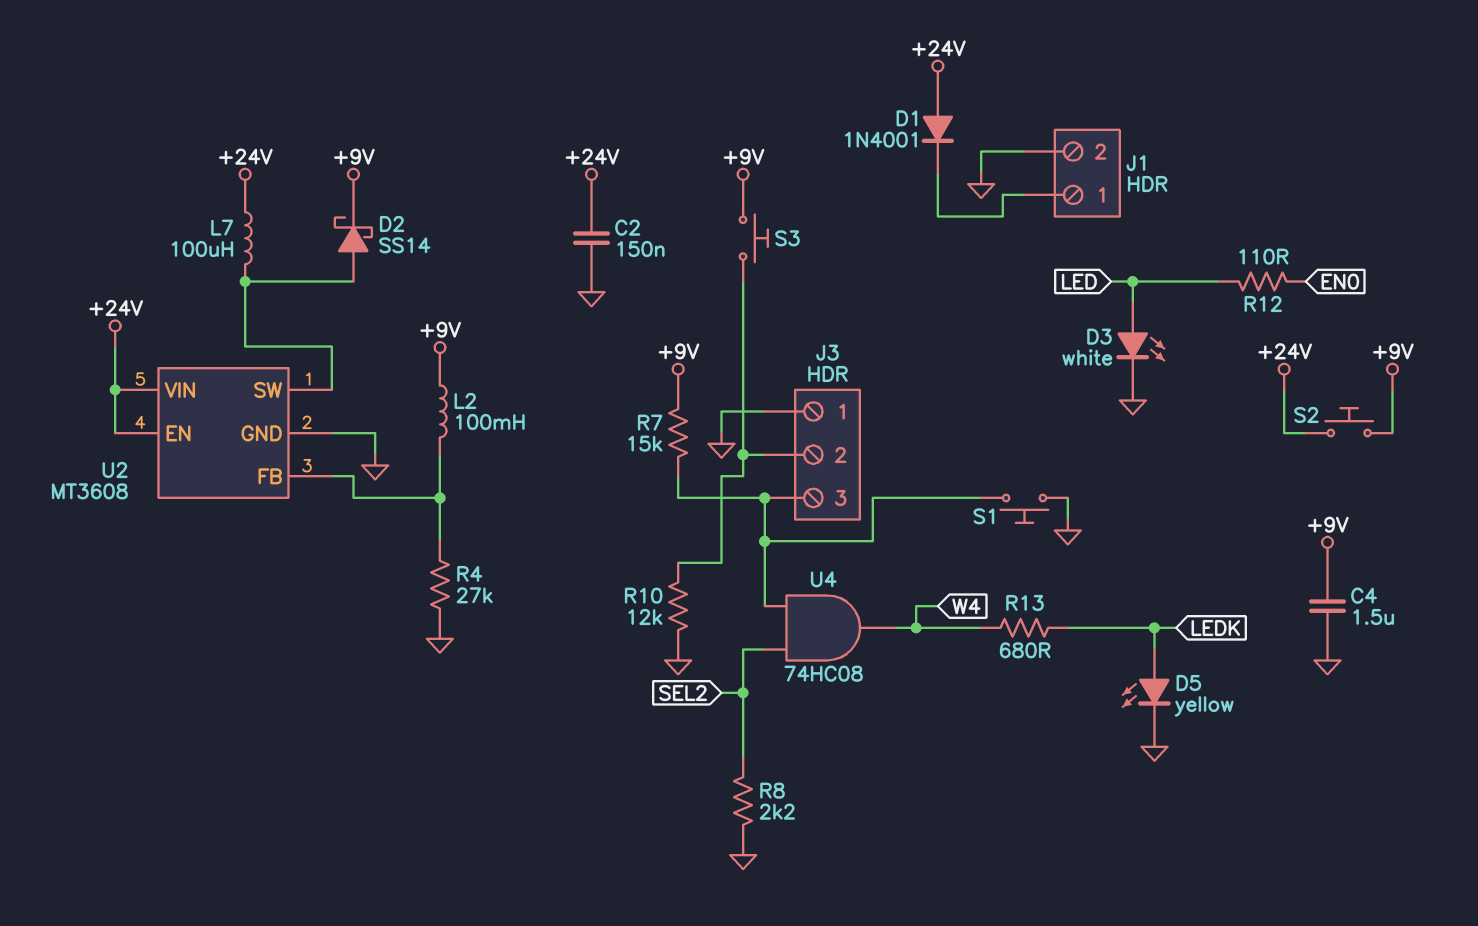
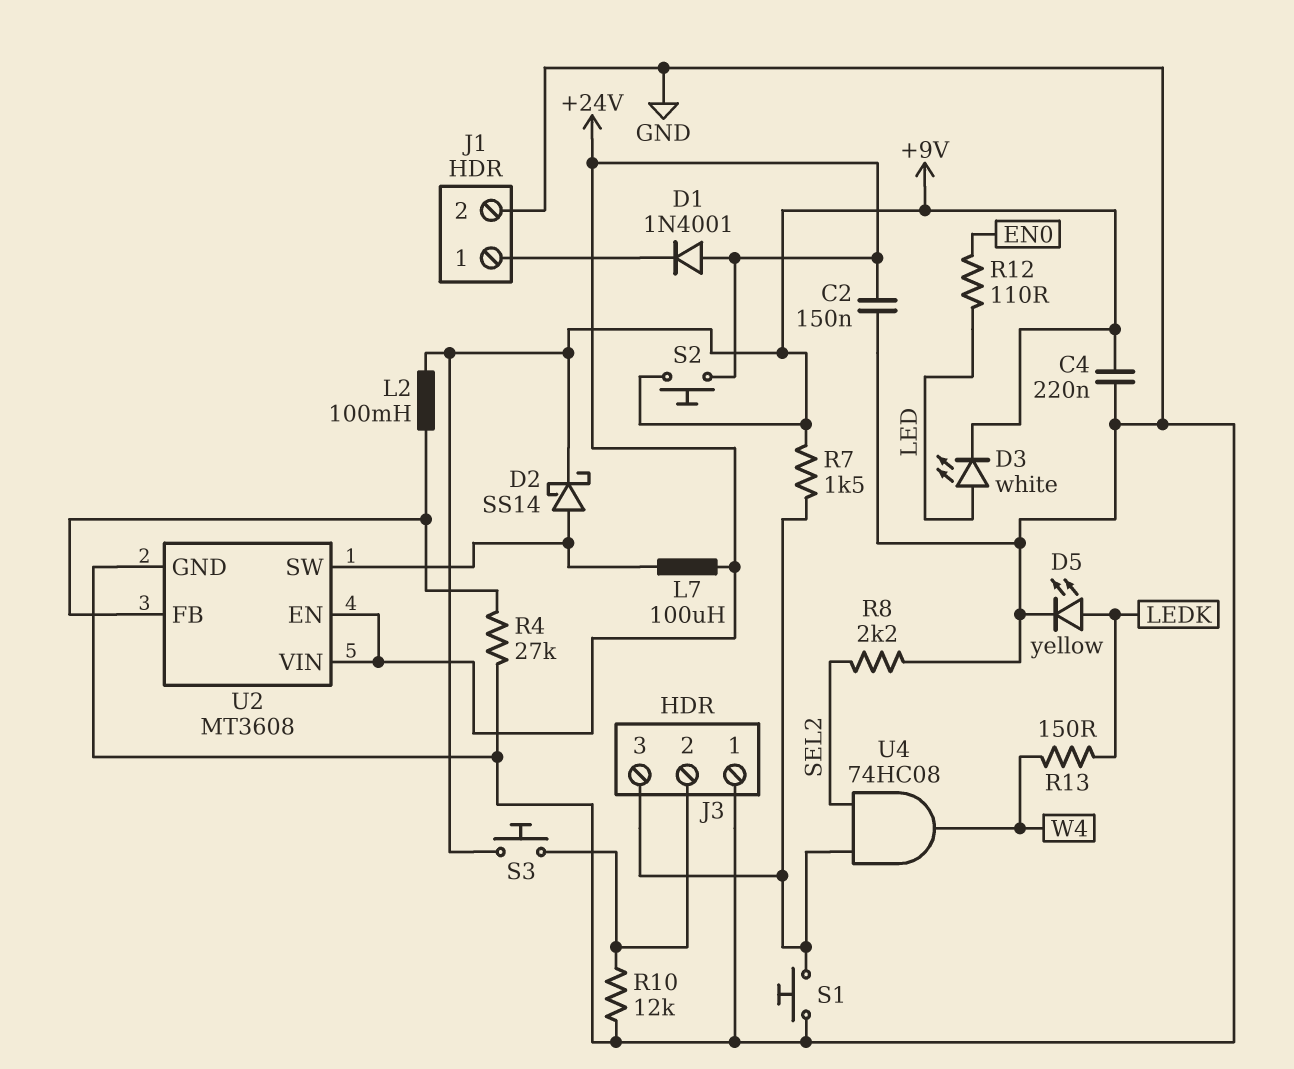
C4: 1.5uF (+9V, GND) -> 220nF (+9V, GND)
D3: LED white (A LED, K GND) -> LED white (A LED, K +9V)
R7: 15k (+9V, J3/3) -> 1.5k (+9V, J3/3)
R13: 680 (LEDK, W4) -> 150 (LEDK, W4)

